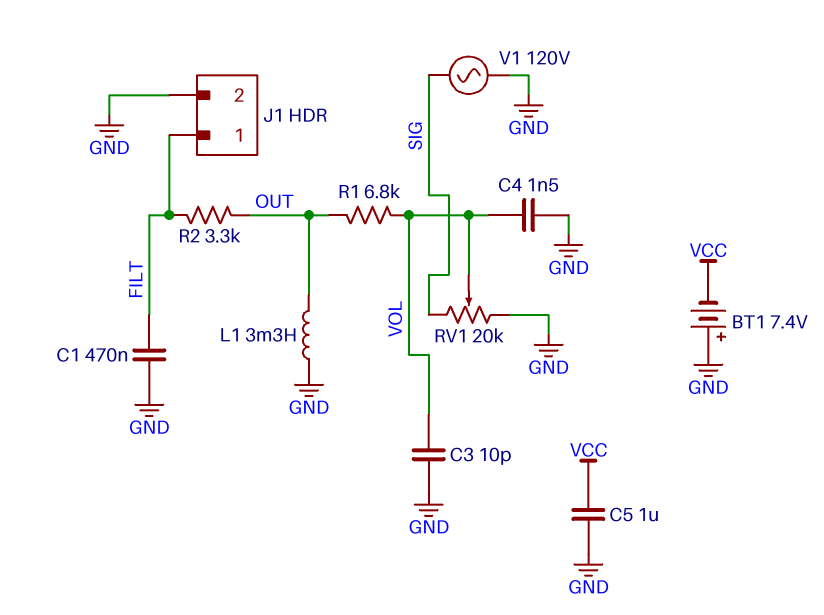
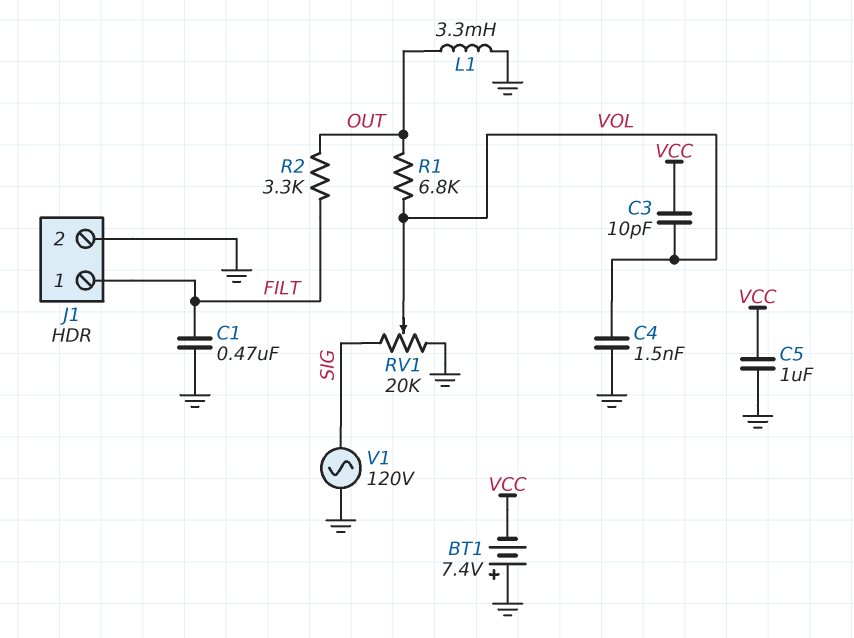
C3: 10pF (GND, VOL) -> 10pF (VCC, VOL)

